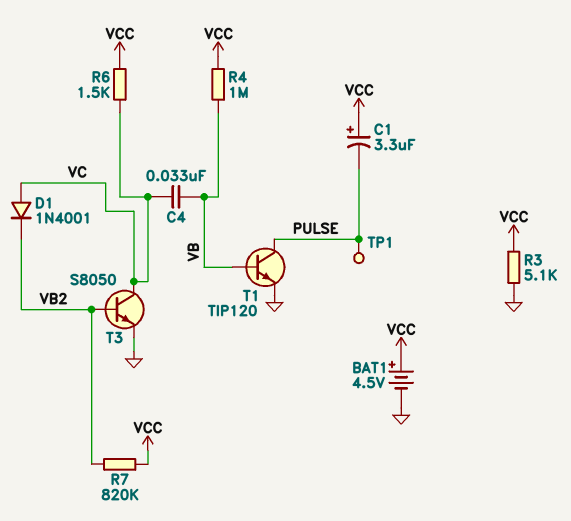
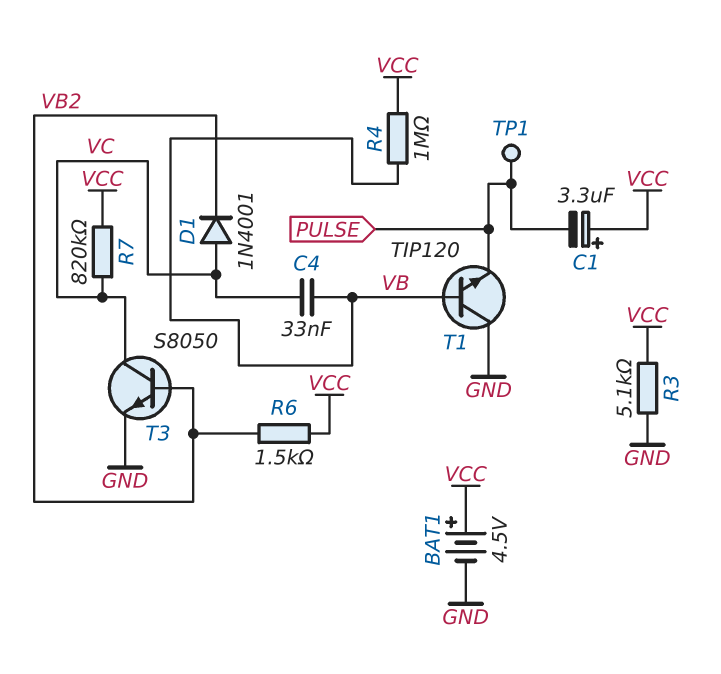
R6: 1.5k (VC, VCC) -> 1.5k (VB2, VCC)
R7: 820k (VB2, VCC) -> 820k (VC, VCC)
T1: NPN TIP120 (B VB, C PULSE, E GND) -> NPN TIP120 (B VB, C GND, E PULSE)

